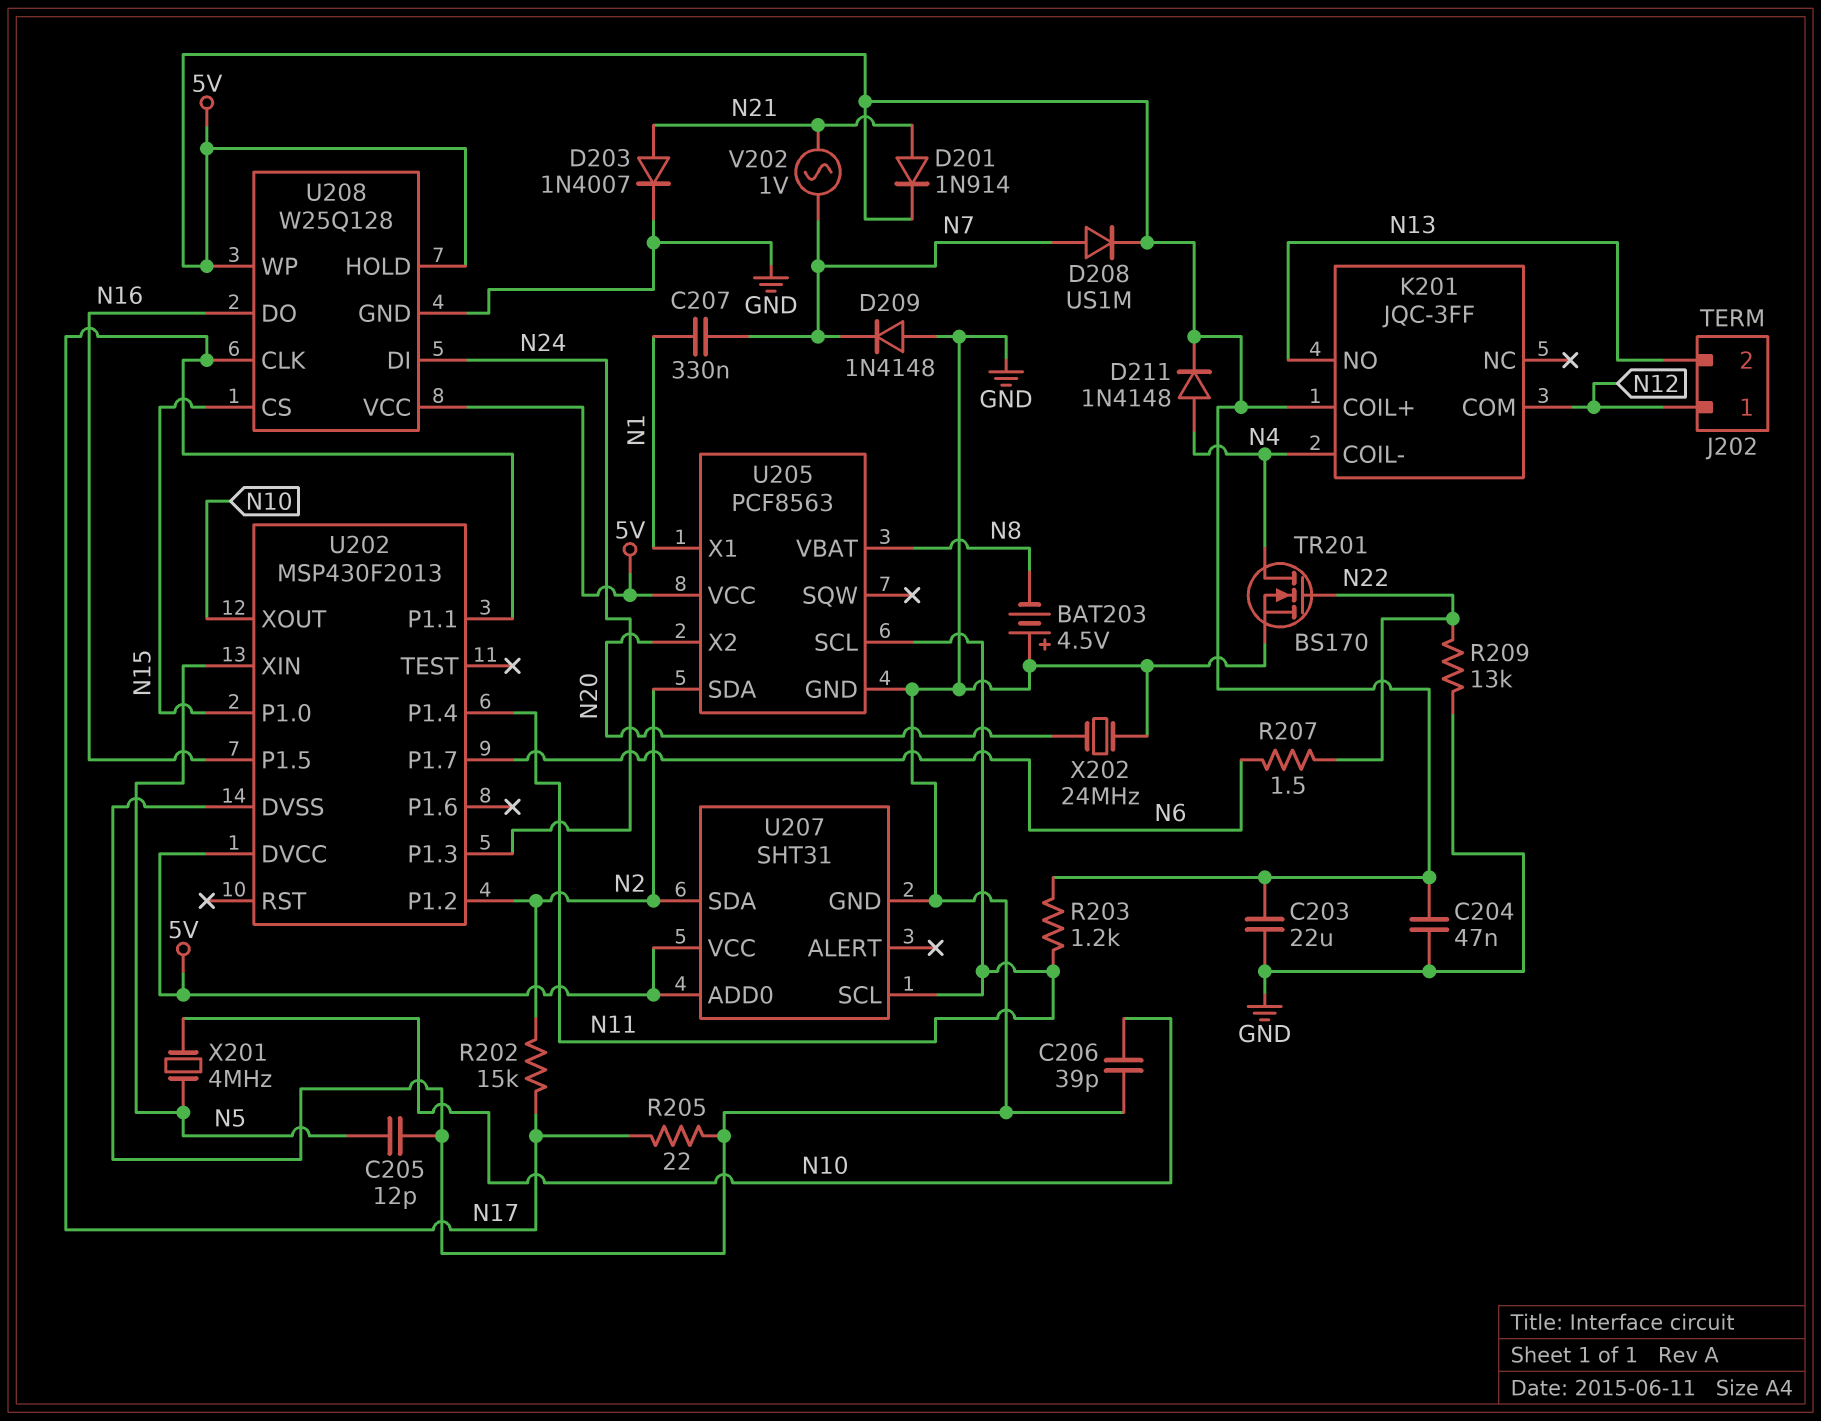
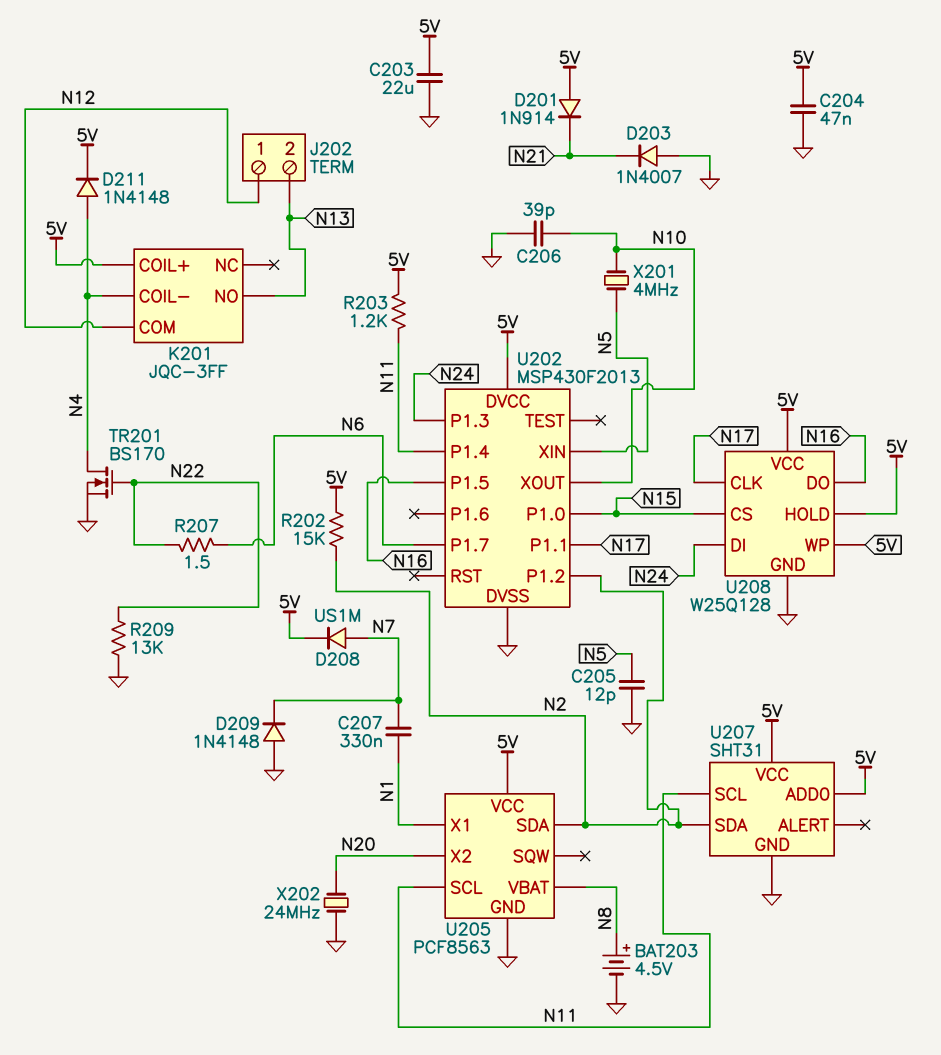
BAT203: 4.5V (plus GND, minus N8) -> 4.5V (plus N8, minus GND)
D201: diode 1N914 (A N21, K 5V) -> diode 1N914 (A 5V, K N21)
D203: diode 1N4007 (A N21, K GND) -> diode 1N4007 (A GND, K N21)
R202: 15k (N2, N17) -> 15k (5V, N2)
R205: 22 (GND, N17) -> none
V202: AC 1V (N7, N21) -> none

